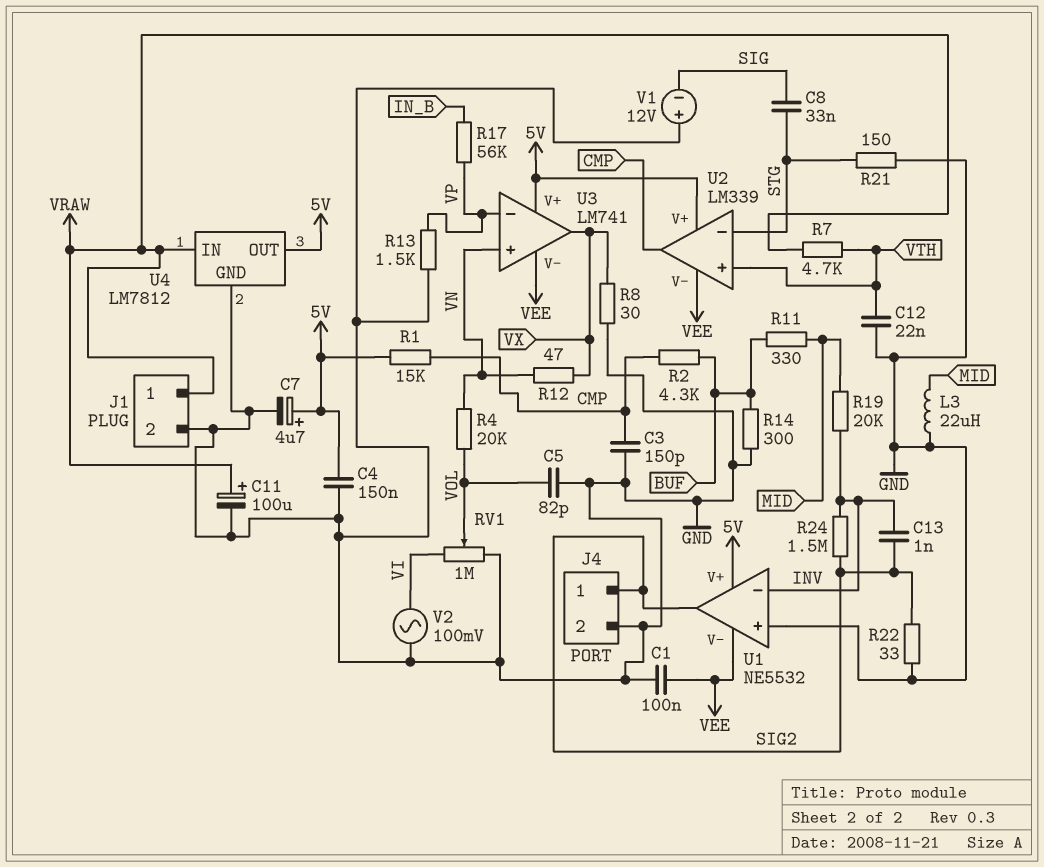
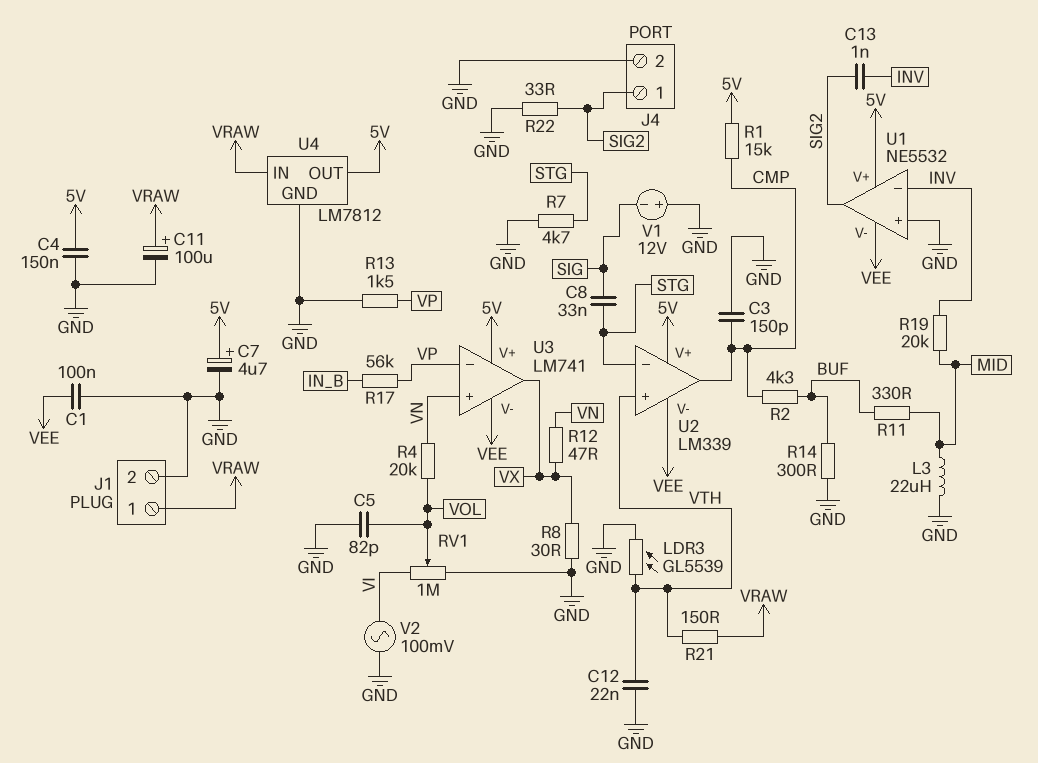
LDR3: none -> GL5539 (GND, VTH)
R7: 4.7k (VRAW, VTH) -> 4.7k (GND, STG)
R21: 150 (GND, STG) -> 150 (VRAW, VTH)
R24: 1.5M (INV, SIG2) -> none

